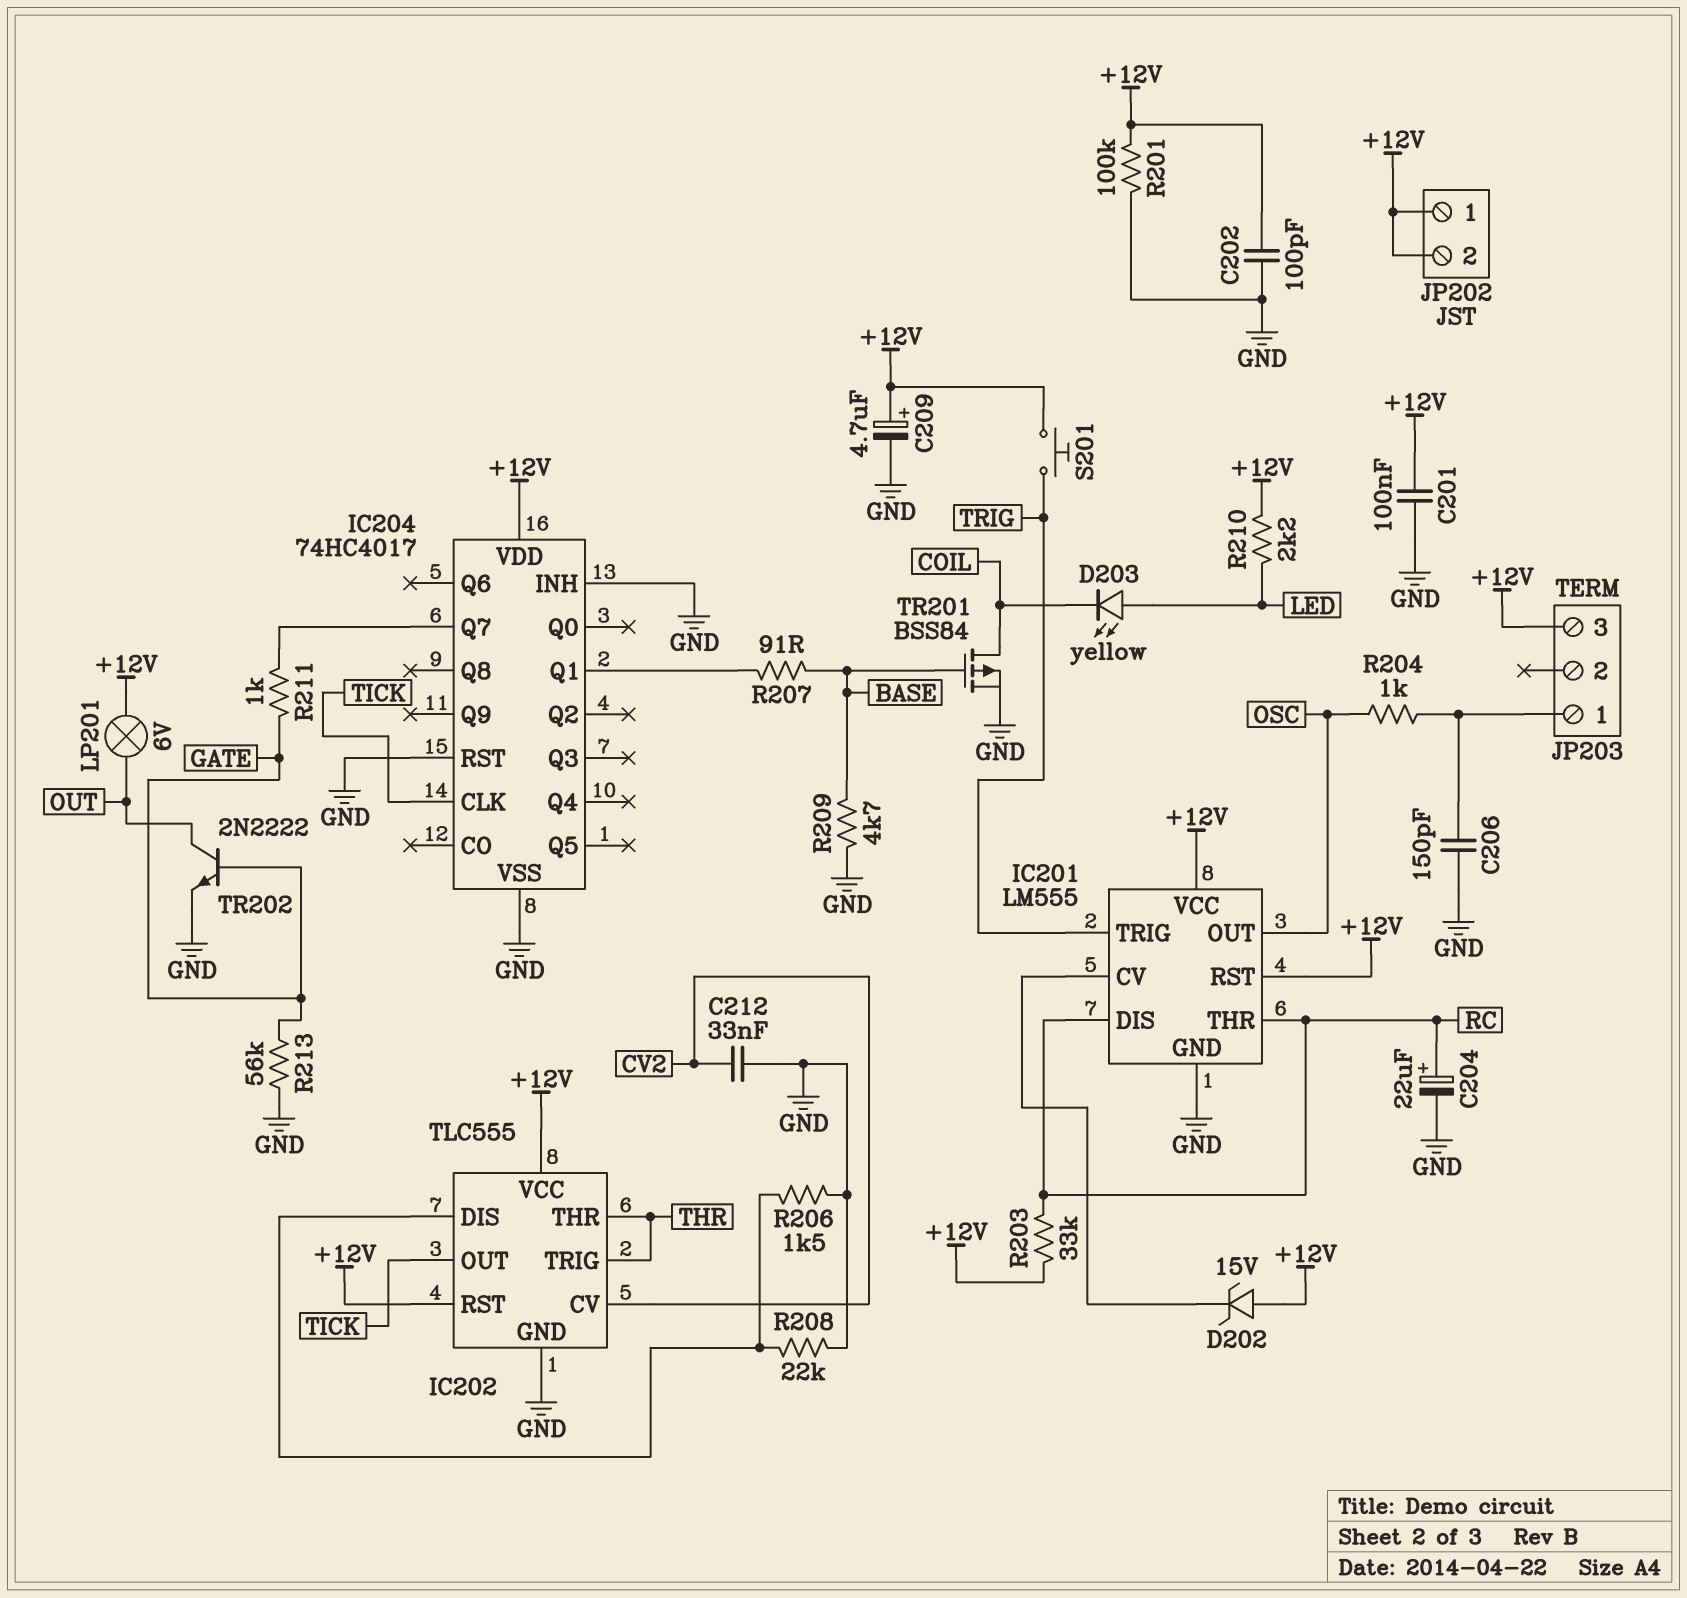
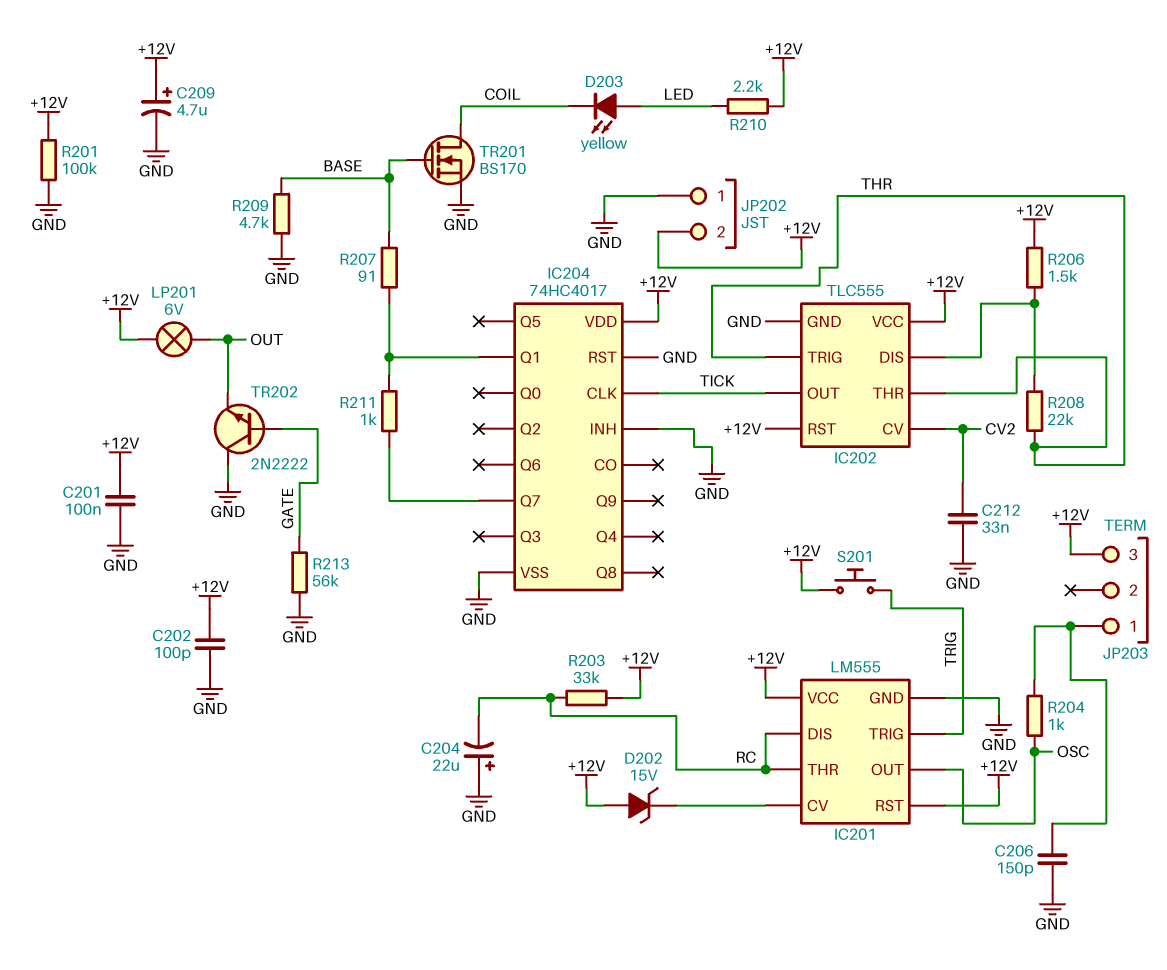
C204: 22uF (plus RC, minus GND) -> 22uF (plus GND, minus RC)
JP202 pin 1: +12V -> GND
R206: 1.5k (GND, IC202/DIS) -> 1.5k (+12V, IC202/DIS)
R208: 22k (GND, IC202/DIS) -> 22k (IC202/DIS, THR)
R211: 1k (GATE, IC204/Q7) -> 1k (IC204/Q1, IC204/Q7)
TR201: PMOS BSS84 (G BASE, D COIL, S GND) -> NMOS BS170 (G BASE, D COIL, S GND)
TR202: NPN 2N2222 (B GATE, C OUT, E GND) -> NPN 2N2222 (B GATE, C GND, E OUT)

